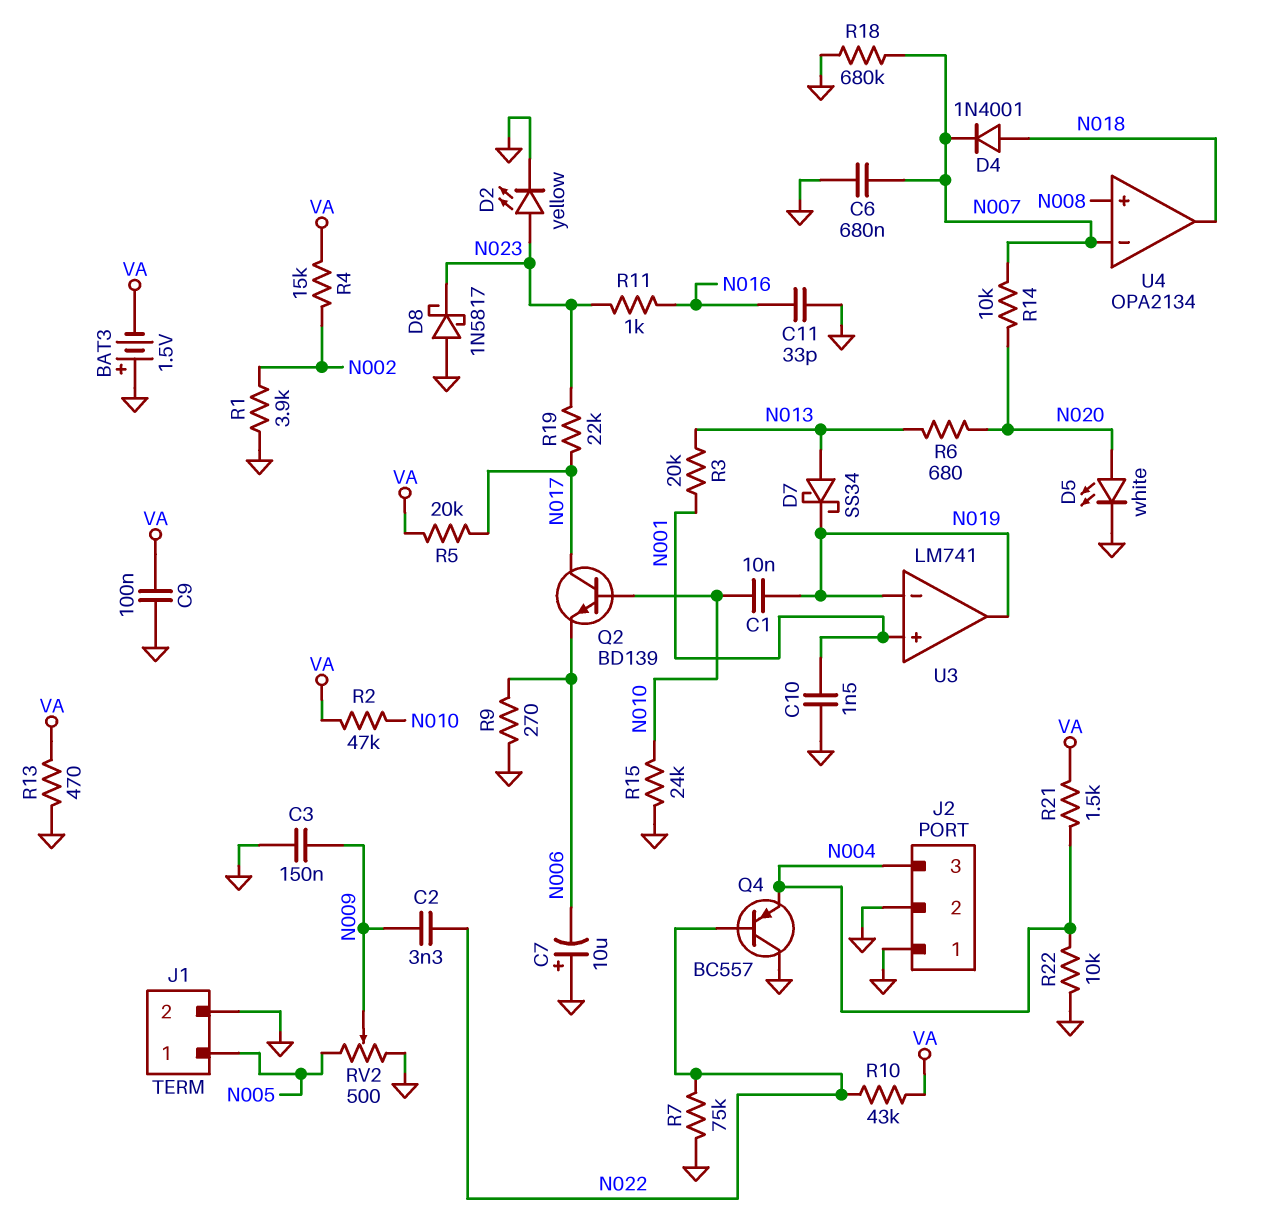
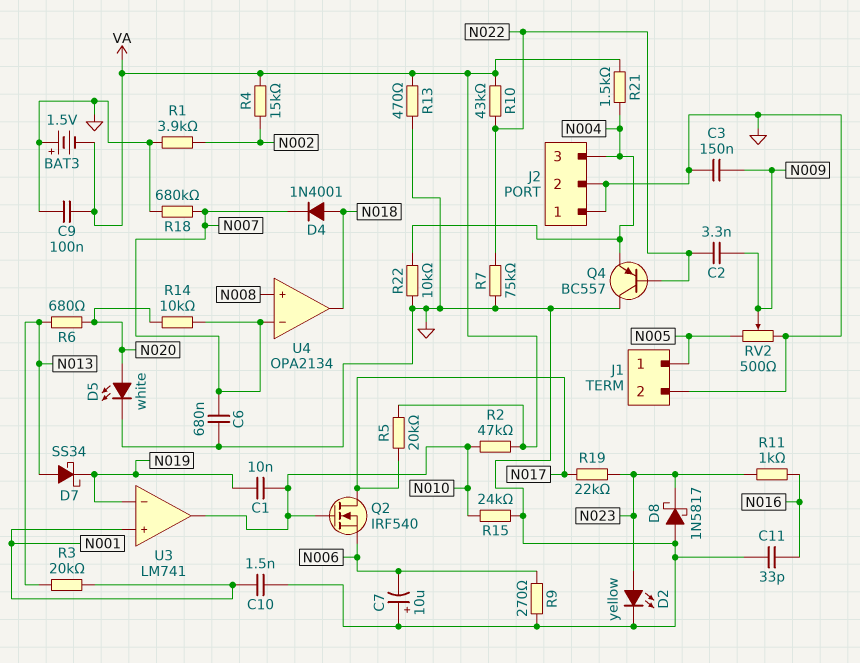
Q2: NPN BD139 (B N010, C N017, E N006) -> NMOS IRF540 (G N010, D N017, S N006)
U3 pin out: N019 -> N010

